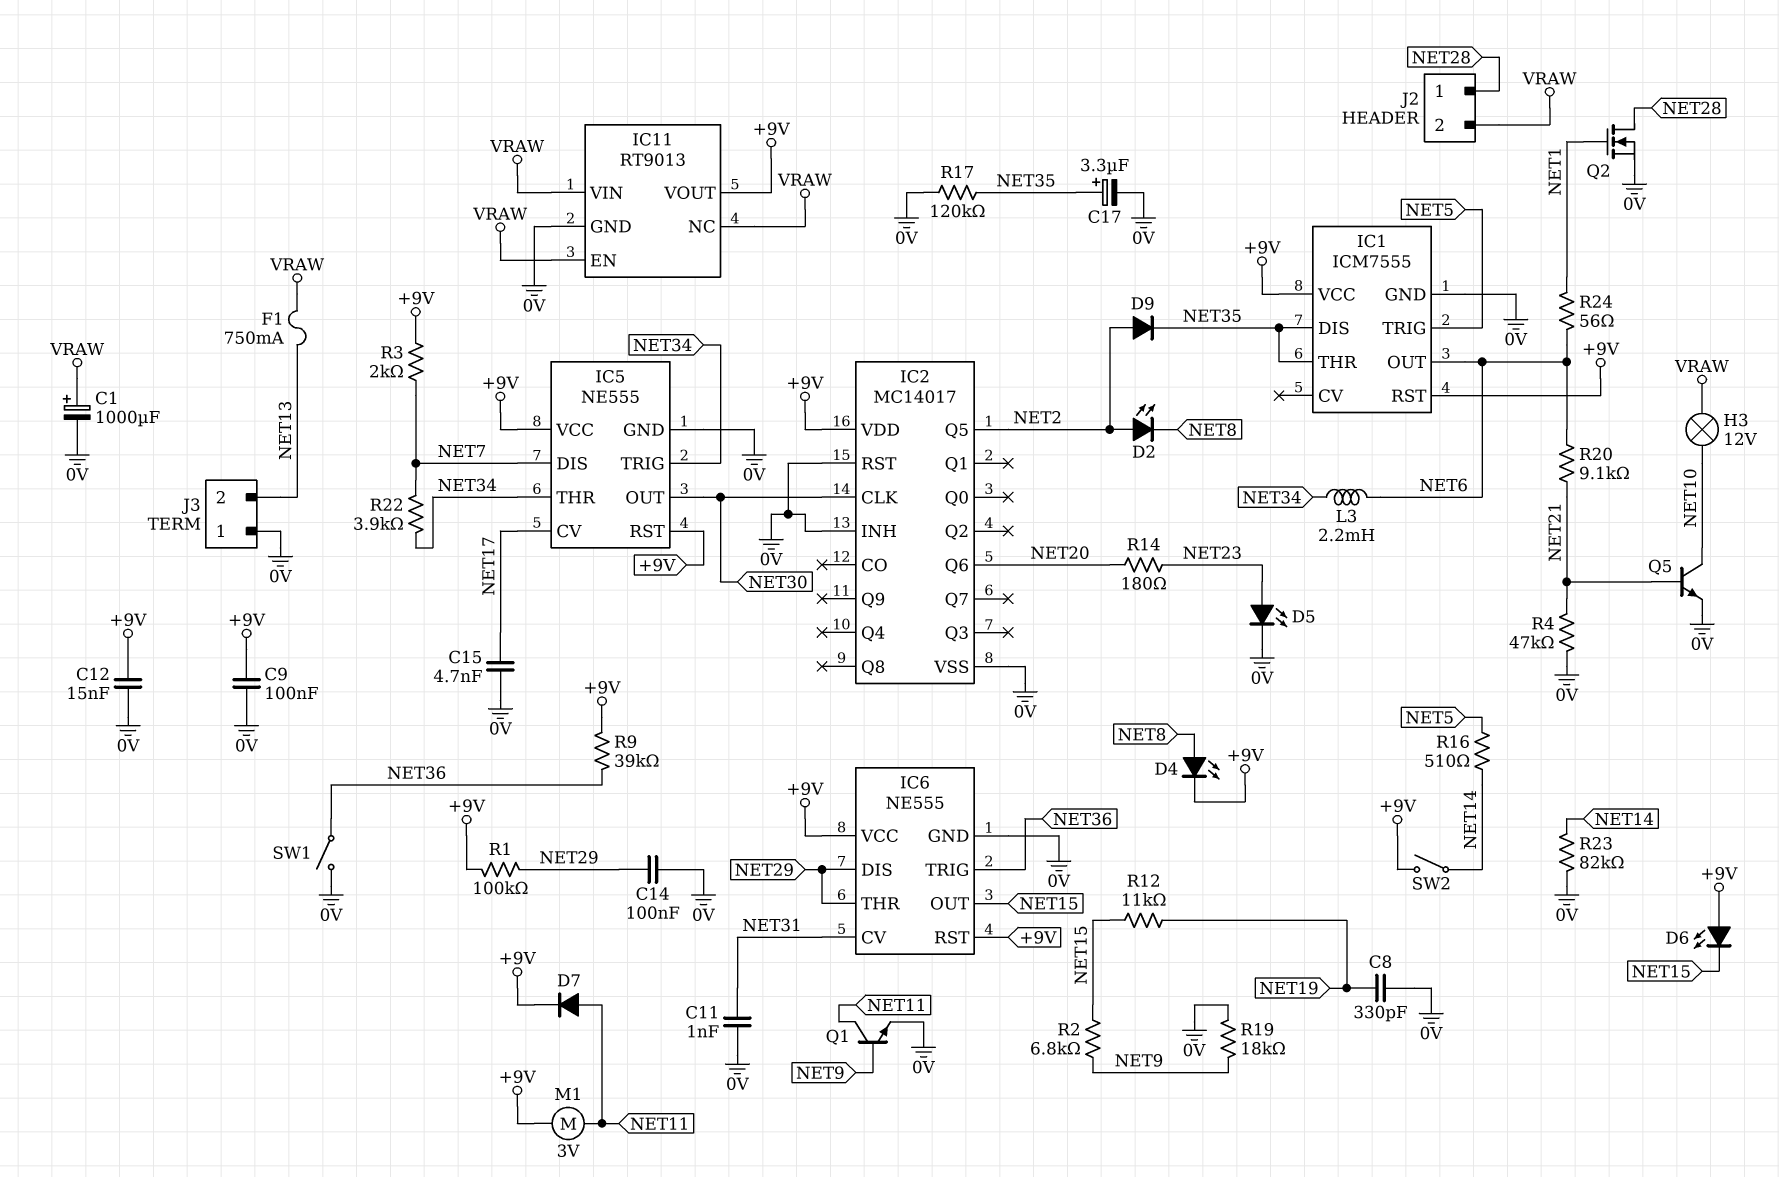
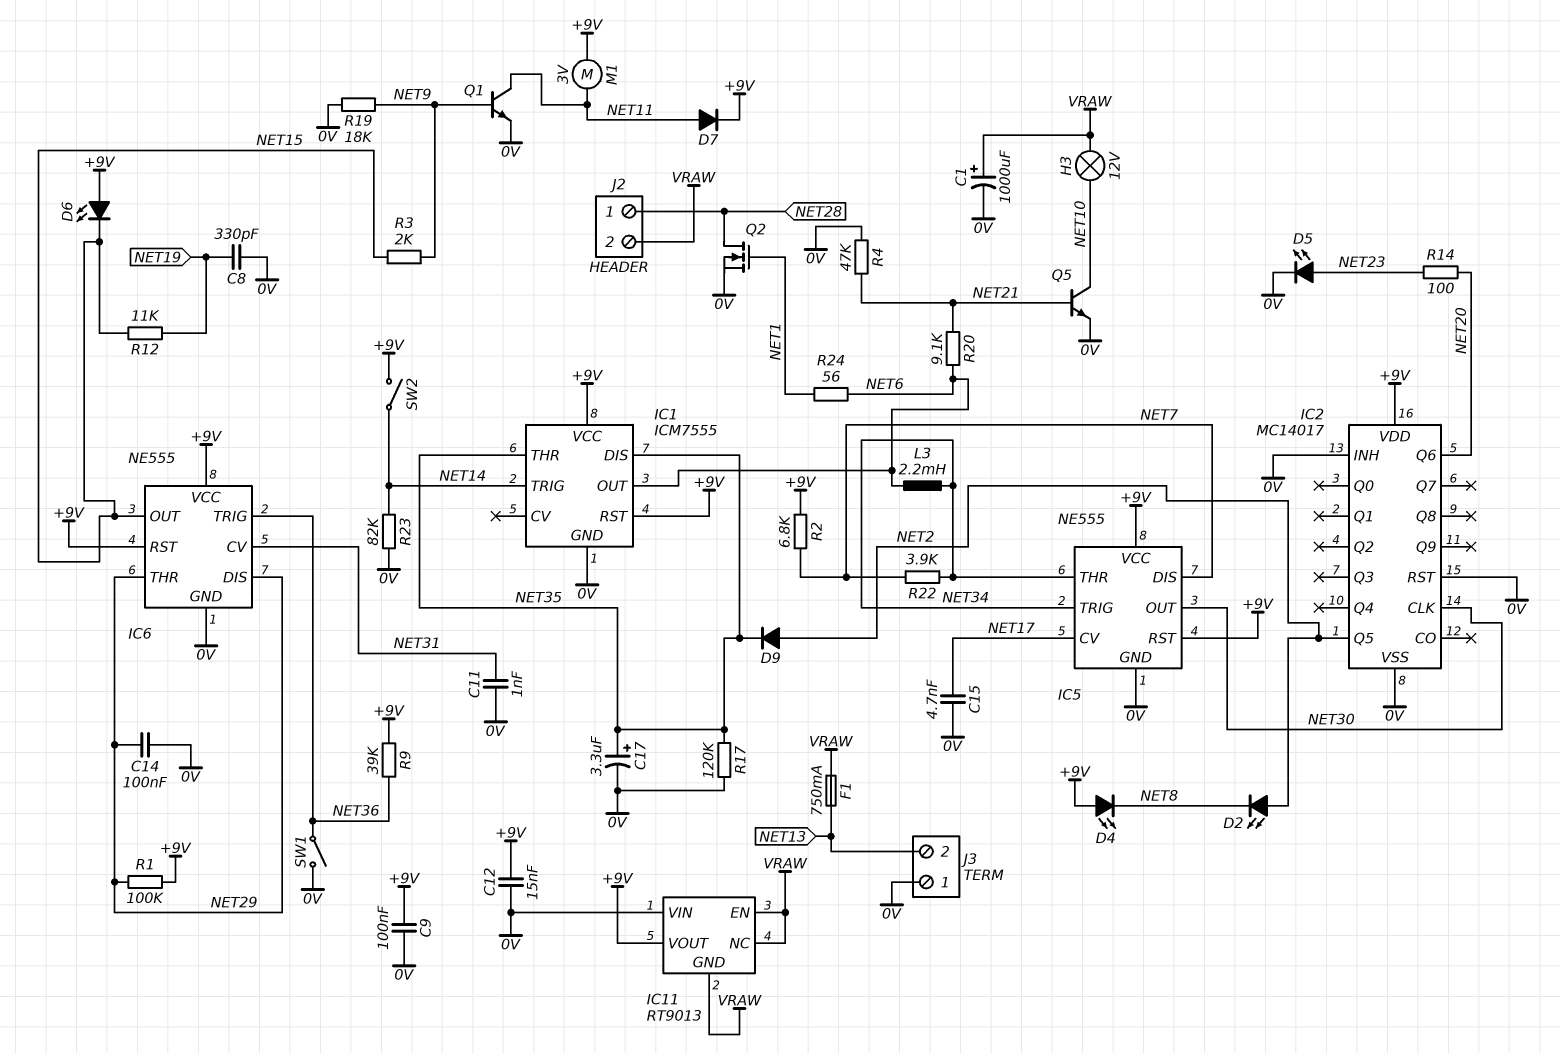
D4: LED (A NET8, K +9V) -> LED (A +9V, K NET8)
IC1 pin TRIG: NET5 -> NET14
IC11 pin GND: 0V -> VRAW
IC11 pin VIN: VRAW -> 0V
R2: 6.8k (NET9, NET15) -> 6.8k (+9V, NET7)
R3: 2k (+9V, NET7) -> 2k (NET9, NET15)
R14: 180 (NET20, NET23) -> 100 (NET20, NET23)
R16: 510 (NET5, NET14) -> none

